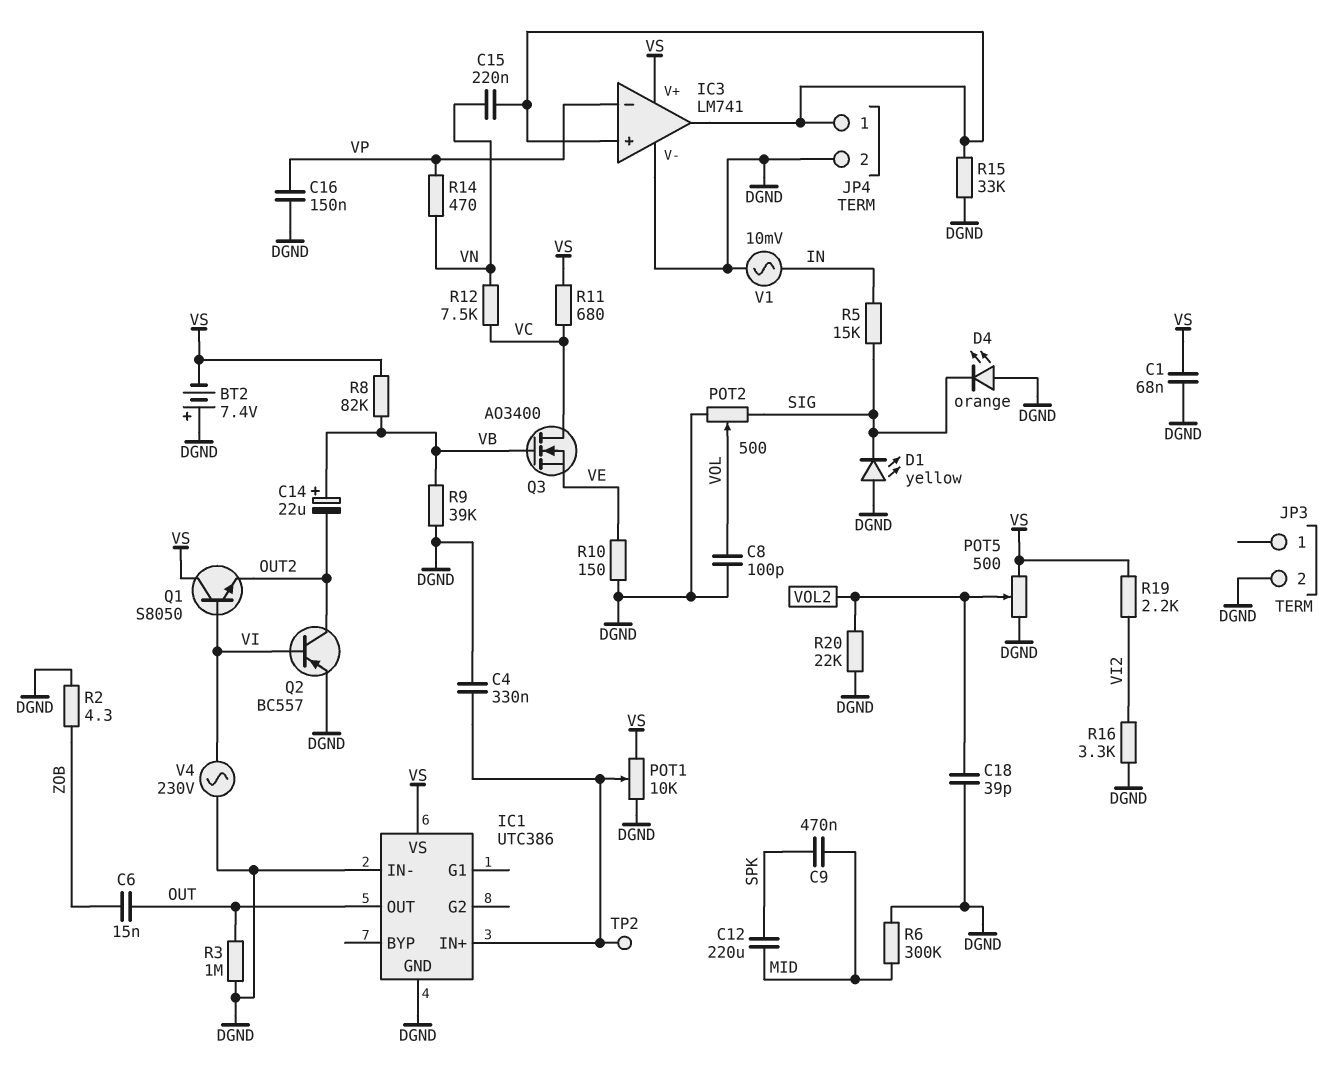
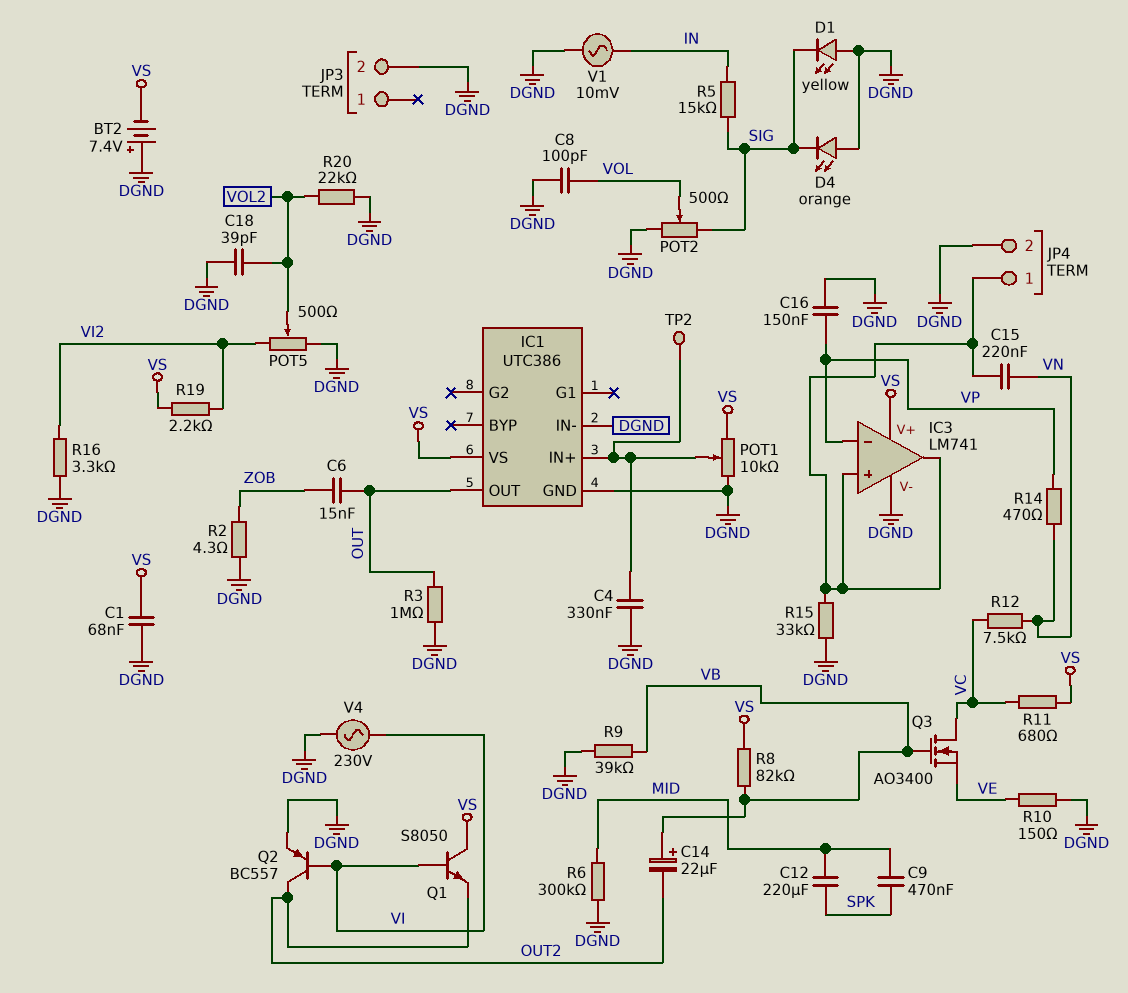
POT5: 500 (DGND, VS, wiper VOL2) -> 500 (DGND, VI2, wiper VOL2)

